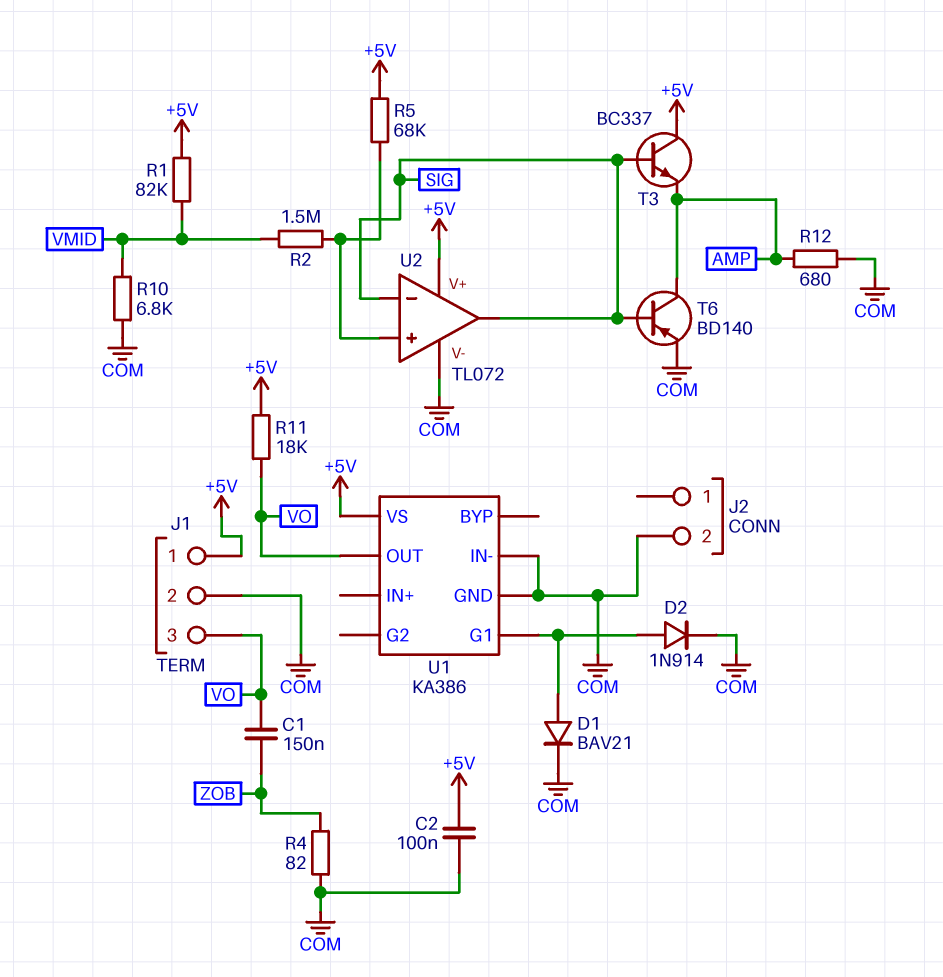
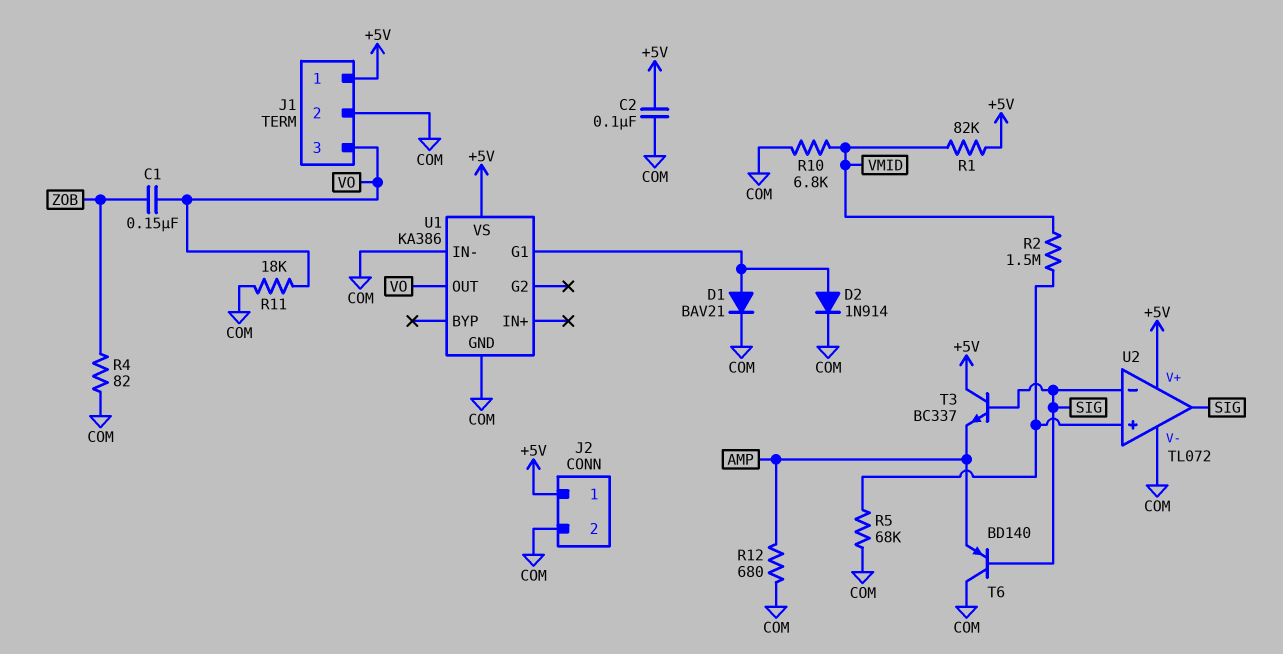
J2 pin 1: none -> +5V
R5: 68k (+5V, U2/in+) -> 68k (COM, U2/in+)
R11: 18k (+5V, VO) -> 18k (COM, VO)
T6: PNP BD140 (B SIG, C AMP, E COM) -> PNP BD140 (B SIG, C COM, E AMP)

